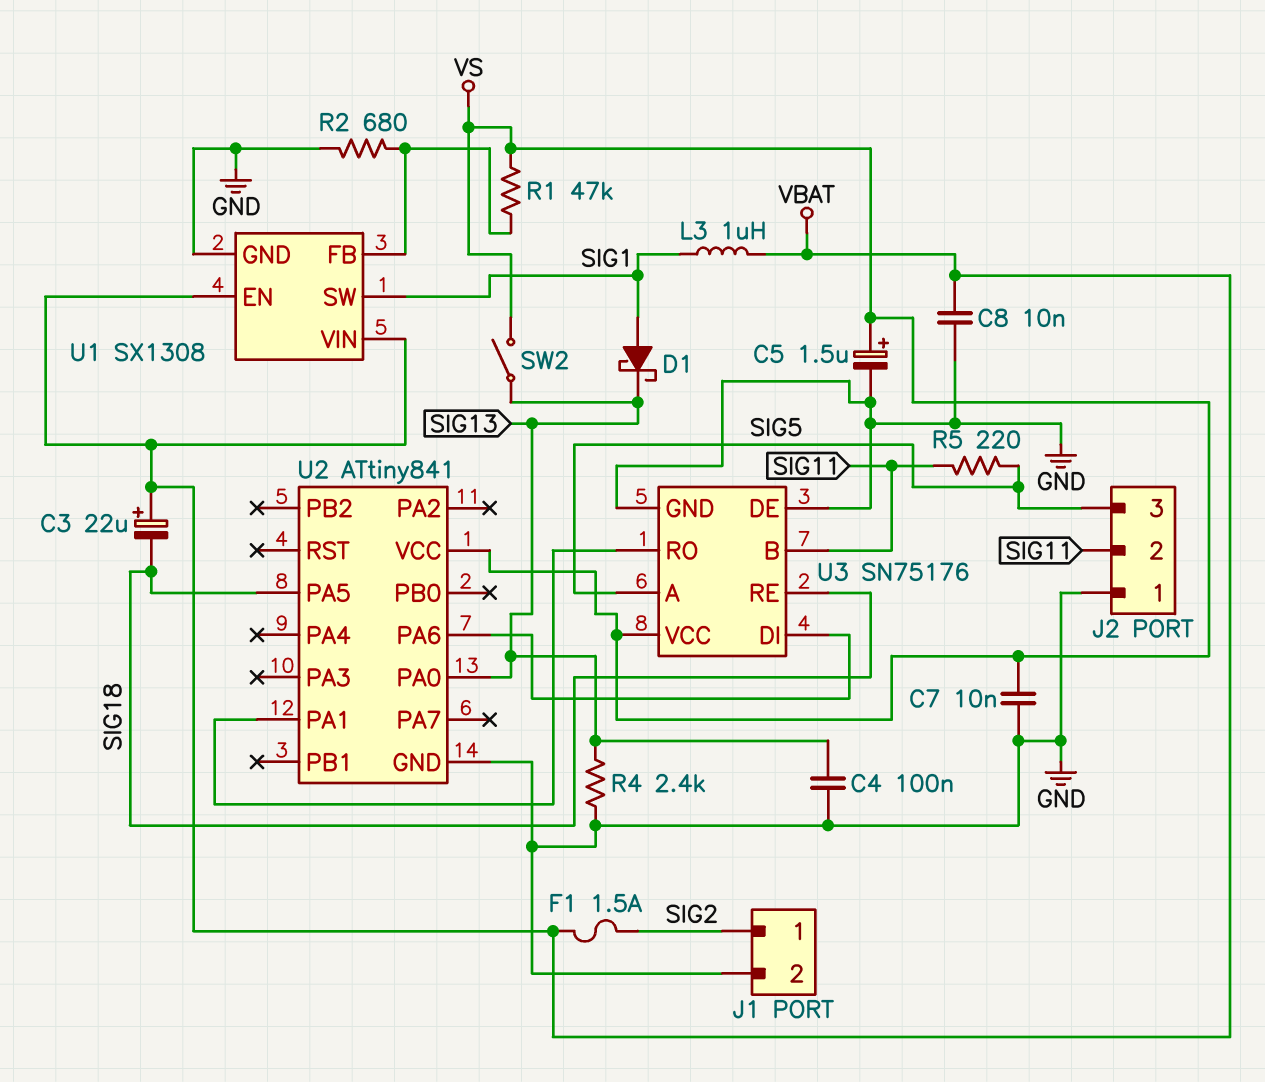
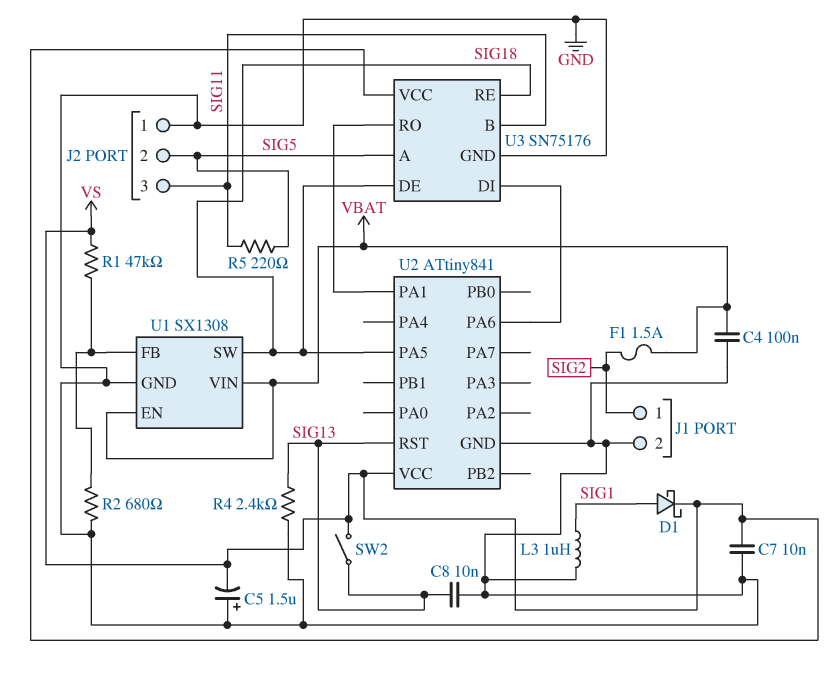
C3: 22uF (plus VBAT, minus SIG18) -> none
C4: 100nF (GND, SIG13) -> 100nF (GND, VBAT)
C5: 1.5uF (plus VS, minus GND) -> 1.5uF (plus GND, minus VS)
C8: 10nF (GND, VBAT) -> 10nF (GND, SIG13)
D1: schottky (A SIG1, K SIG13) -> schottky (A SIG1, K VS)
J2 pin 2: SIG11 -> SIG5
J2 pin 3: SIG5 -> SIG11
L3: 1uH (SIG1, VBAT) -> 1uH (GND, SIG1)
U1 pin SW: SIG1 -> SIG18
U2 pin PA0: SIG13 -> none
U2 pin RST: none -> SIG13
U3 pin DE: GND -> SIG18

